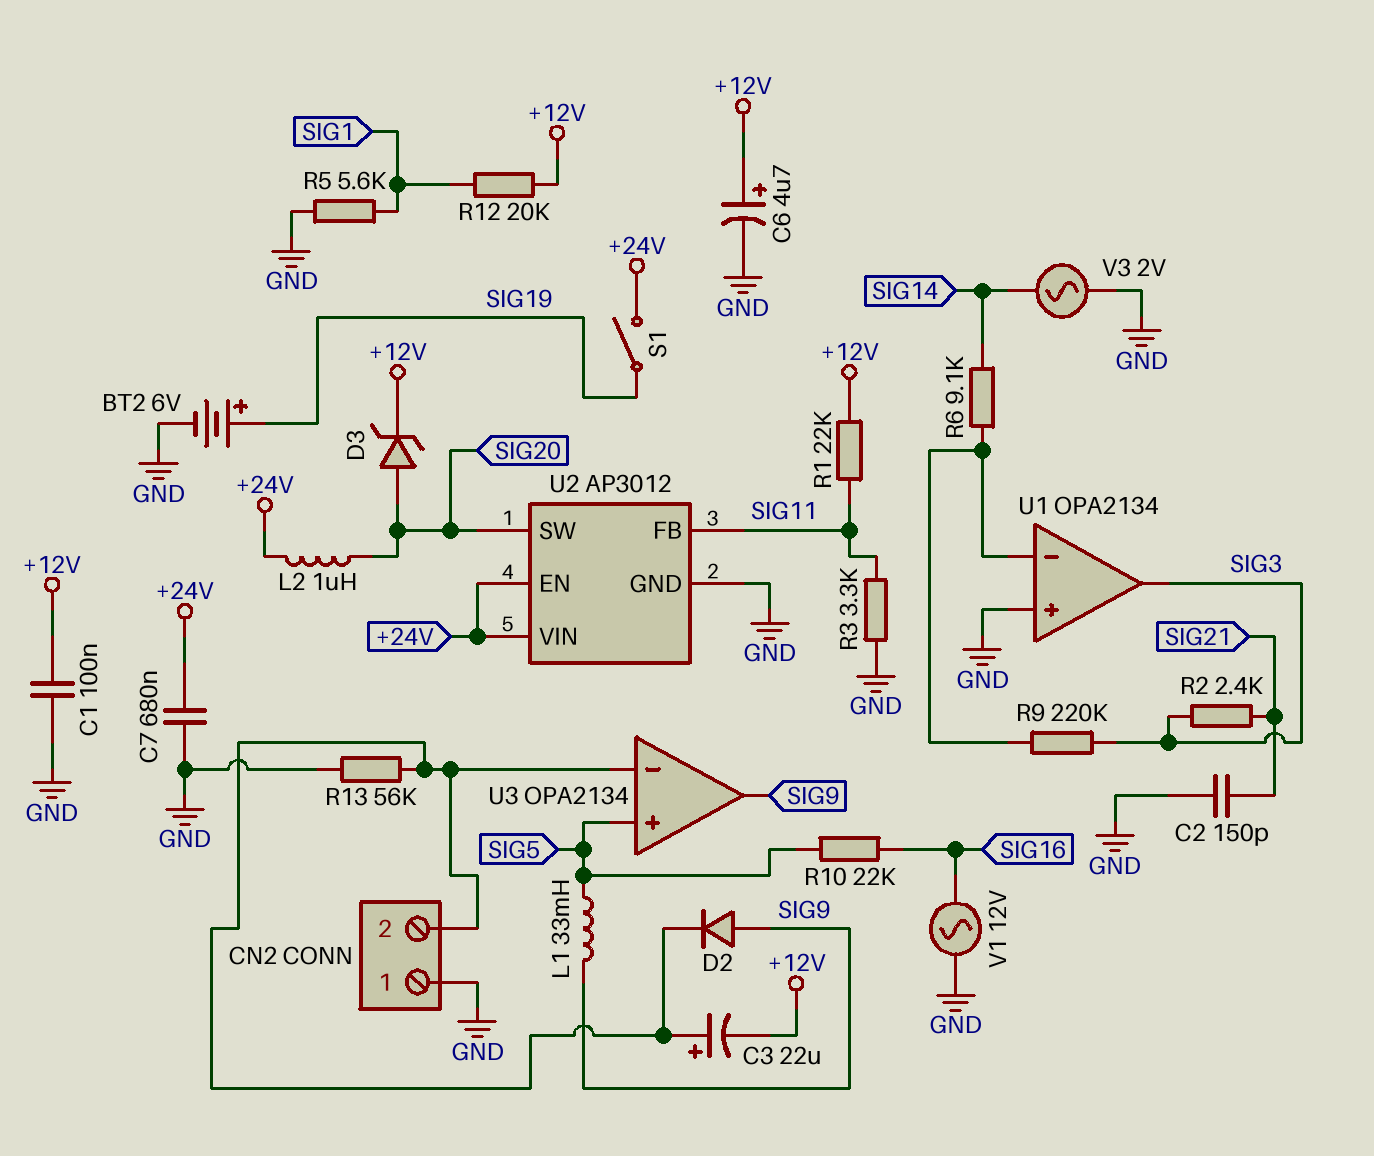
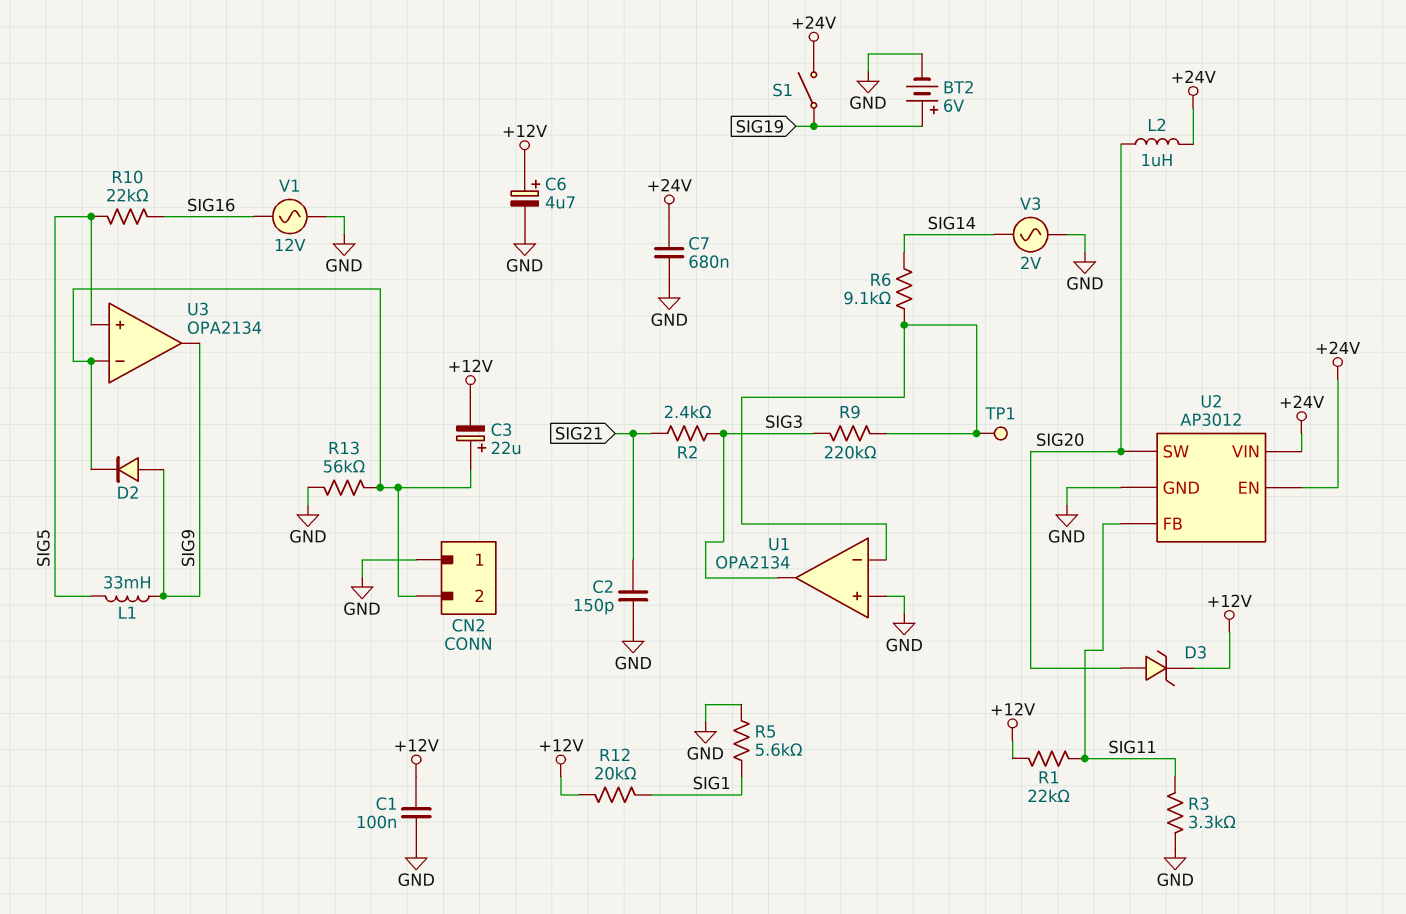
TP1: none -> test point (U1/in-)

